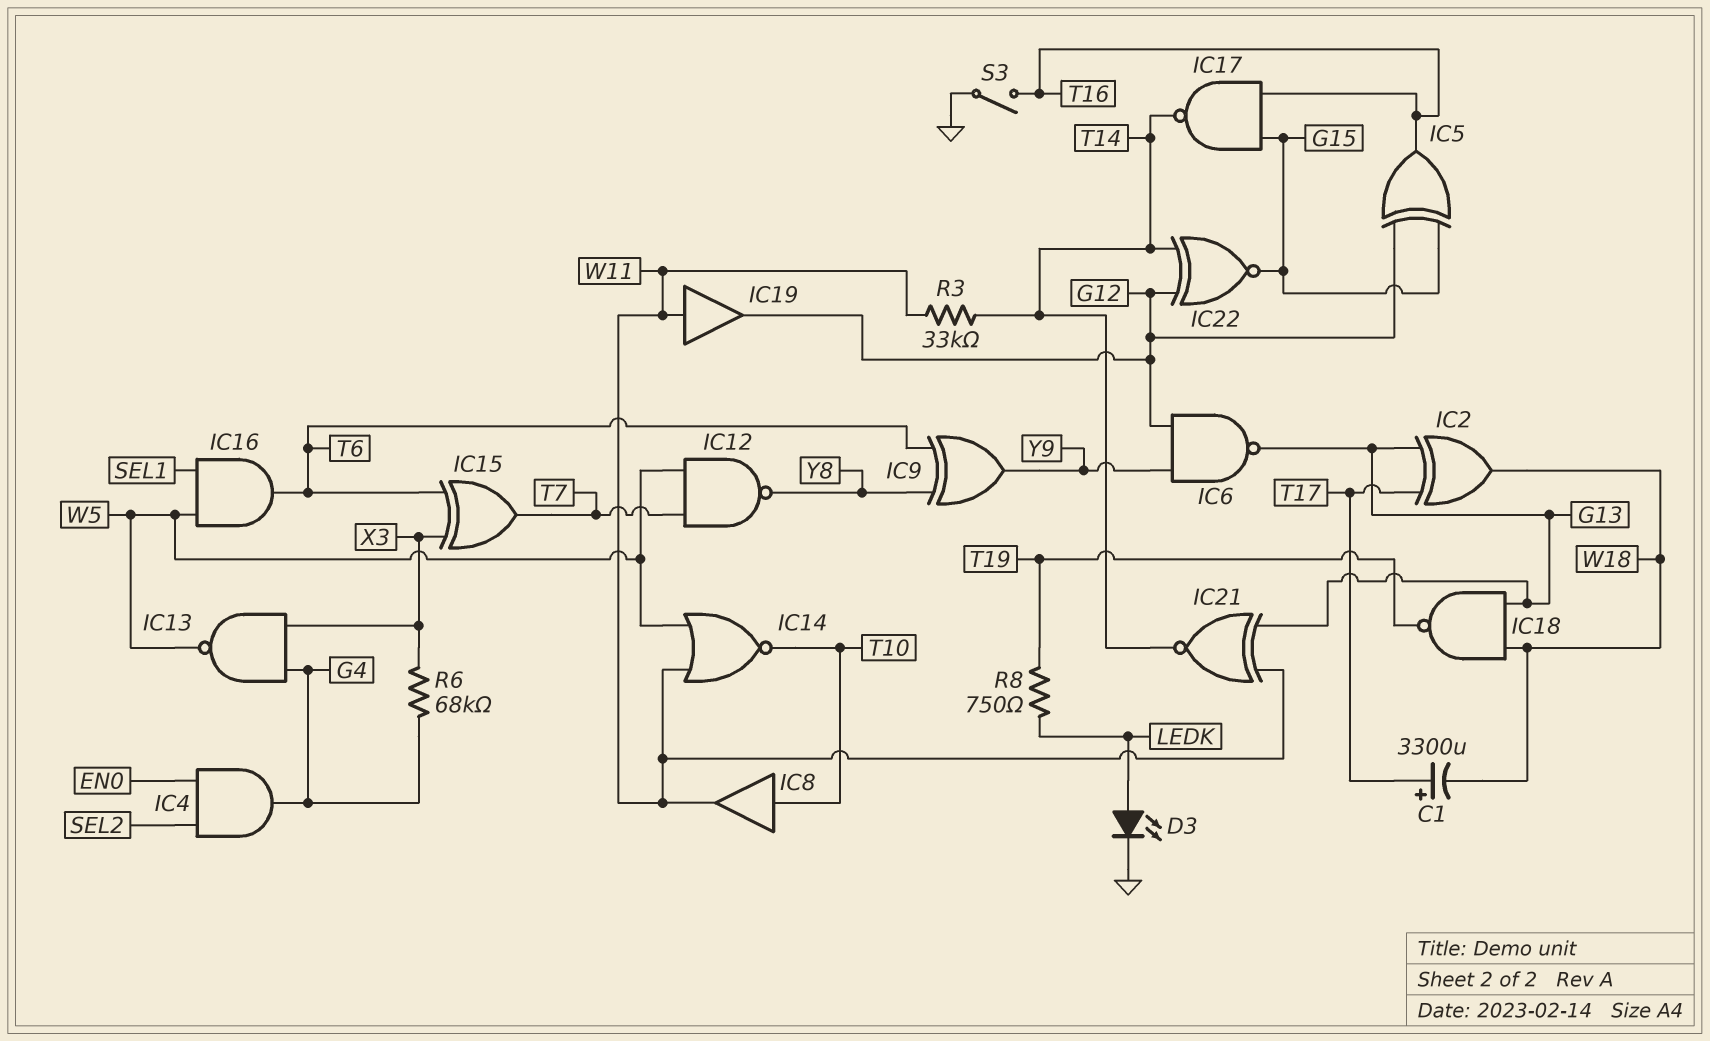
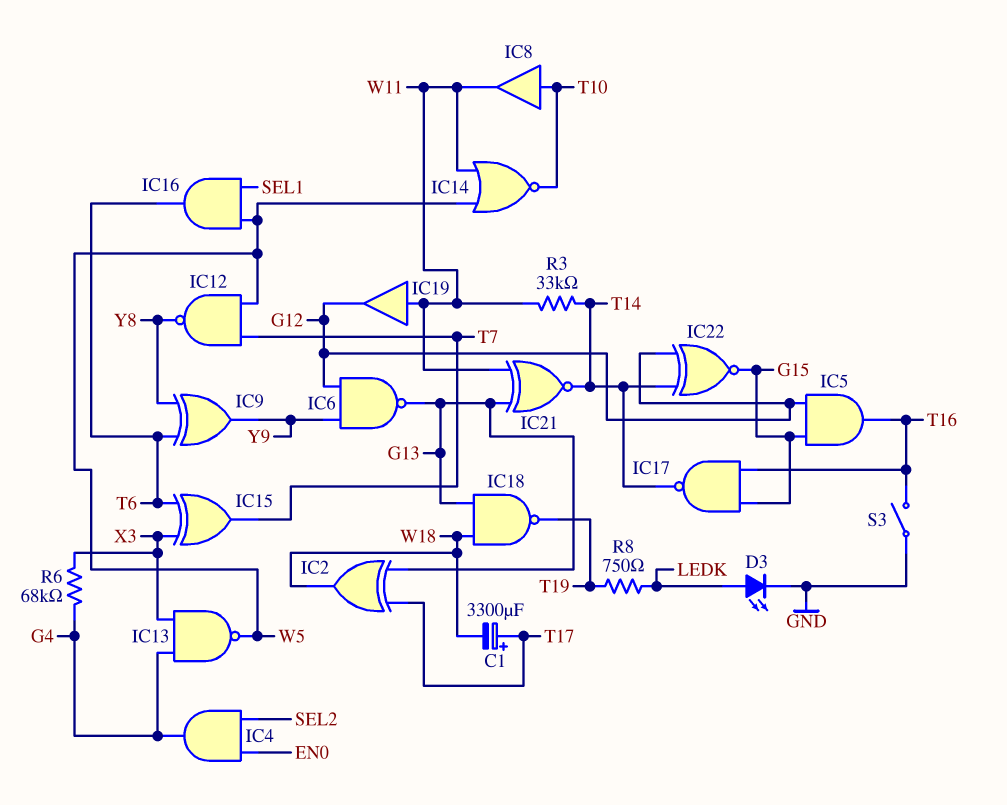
IC5: XOR (in G12, in G15, out T16) -> AND (in G12, in G15, out T16)

